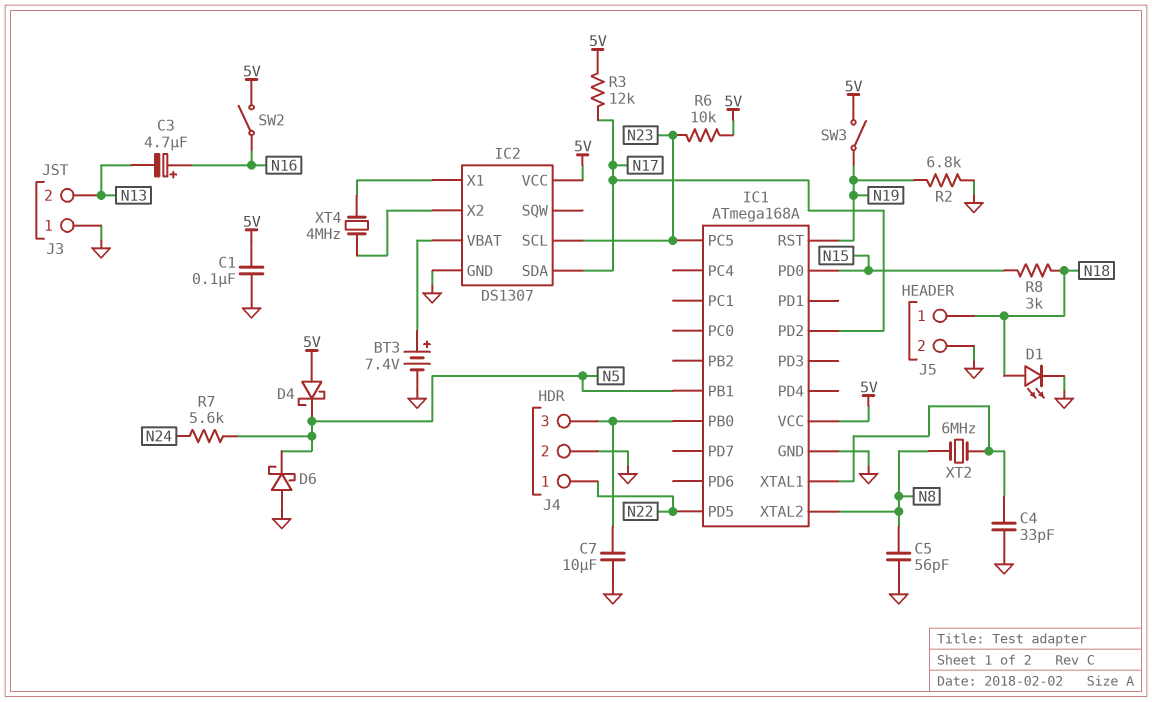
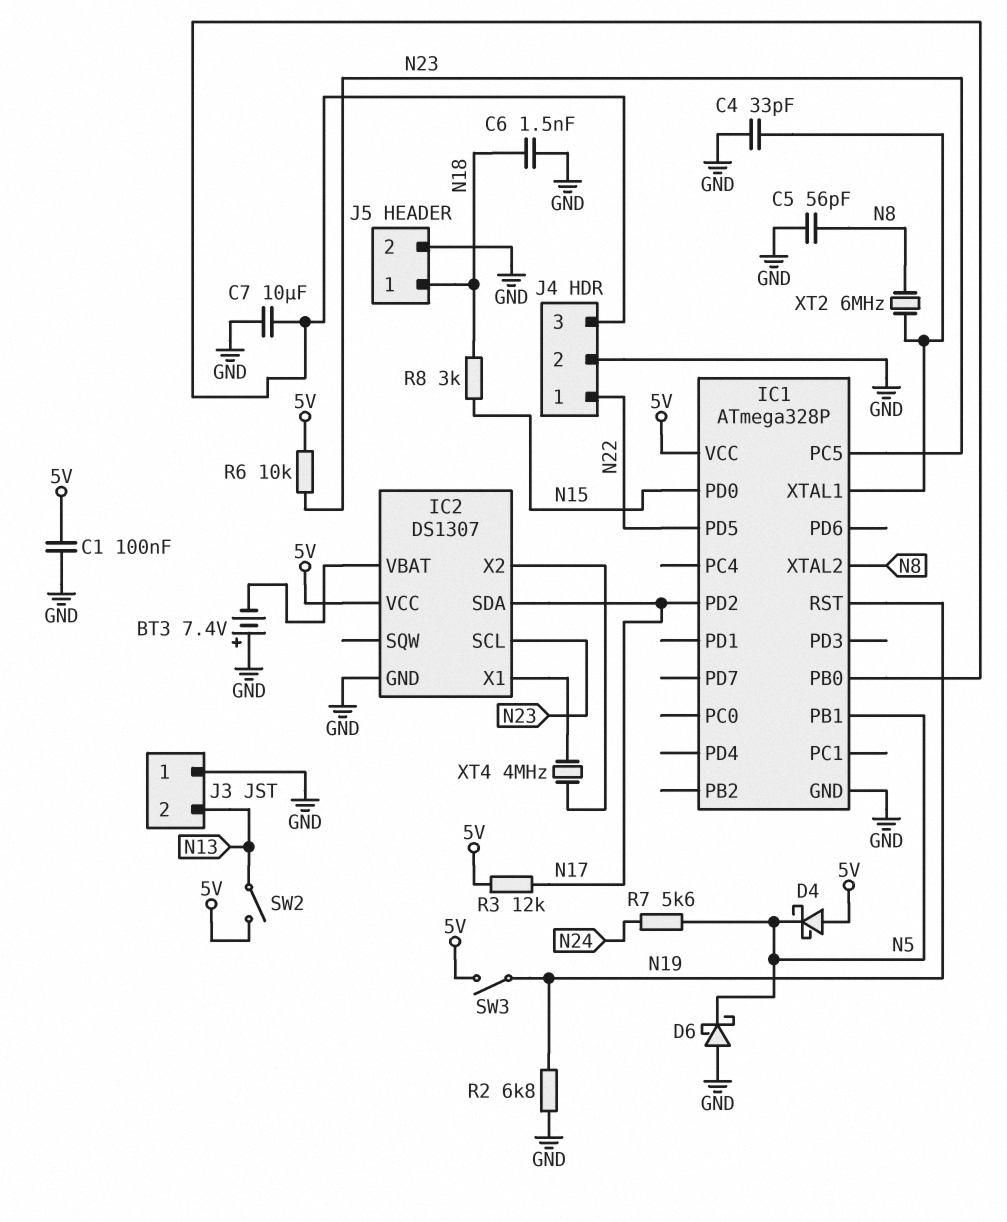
BT3: 7.4V (plus IC2/VBAT, minus GND) -> 7.4V (plus GND, minus IC2/VBAT)
C3: 4.7uF (plus N16, minus N13) -> none
C6: none -> 1.5nF (GND, N18)
D1: LED (A N18, K GND) -> none
IC1: ATmega168A -> ATmega328P
SW2: switch (5V, N16) -> switch (5V, N13)

